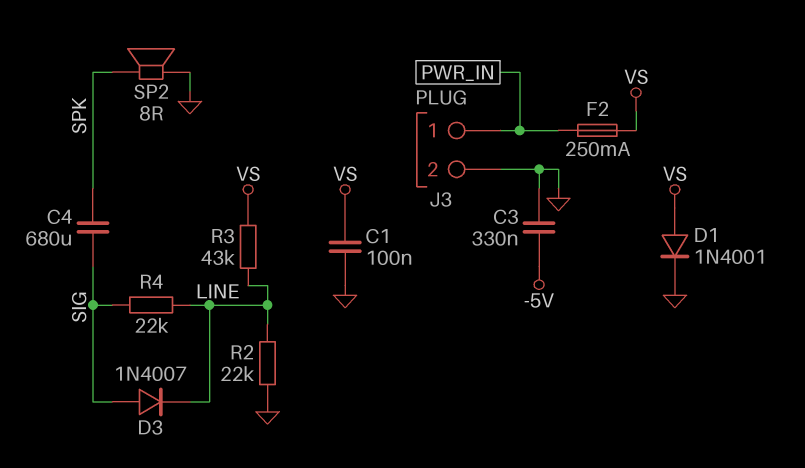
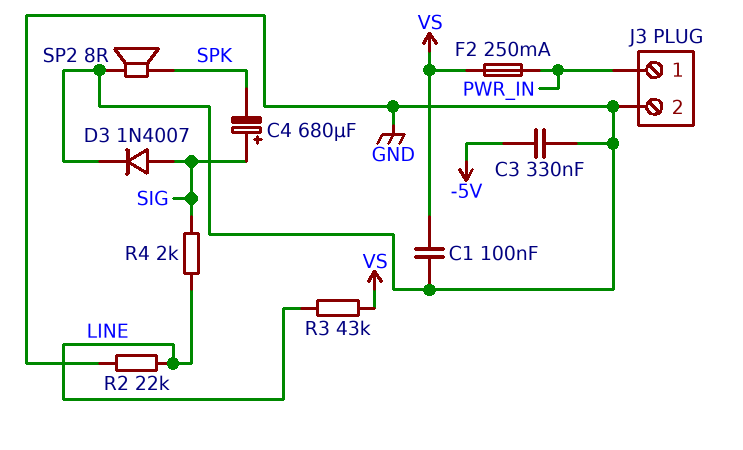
C4: 680uF (SIG, SPK) -> 680uF (plus SIG, minus SPK)
D1: diode 1N4001 (A VS, K GND) -> none
D3: diode 1N4007 (A SIG, K LINE) -> diode 1N4007 (A SIG, K GND)
R4: 22k (LINE, SIG) -> 2k (LINE, SIG)

